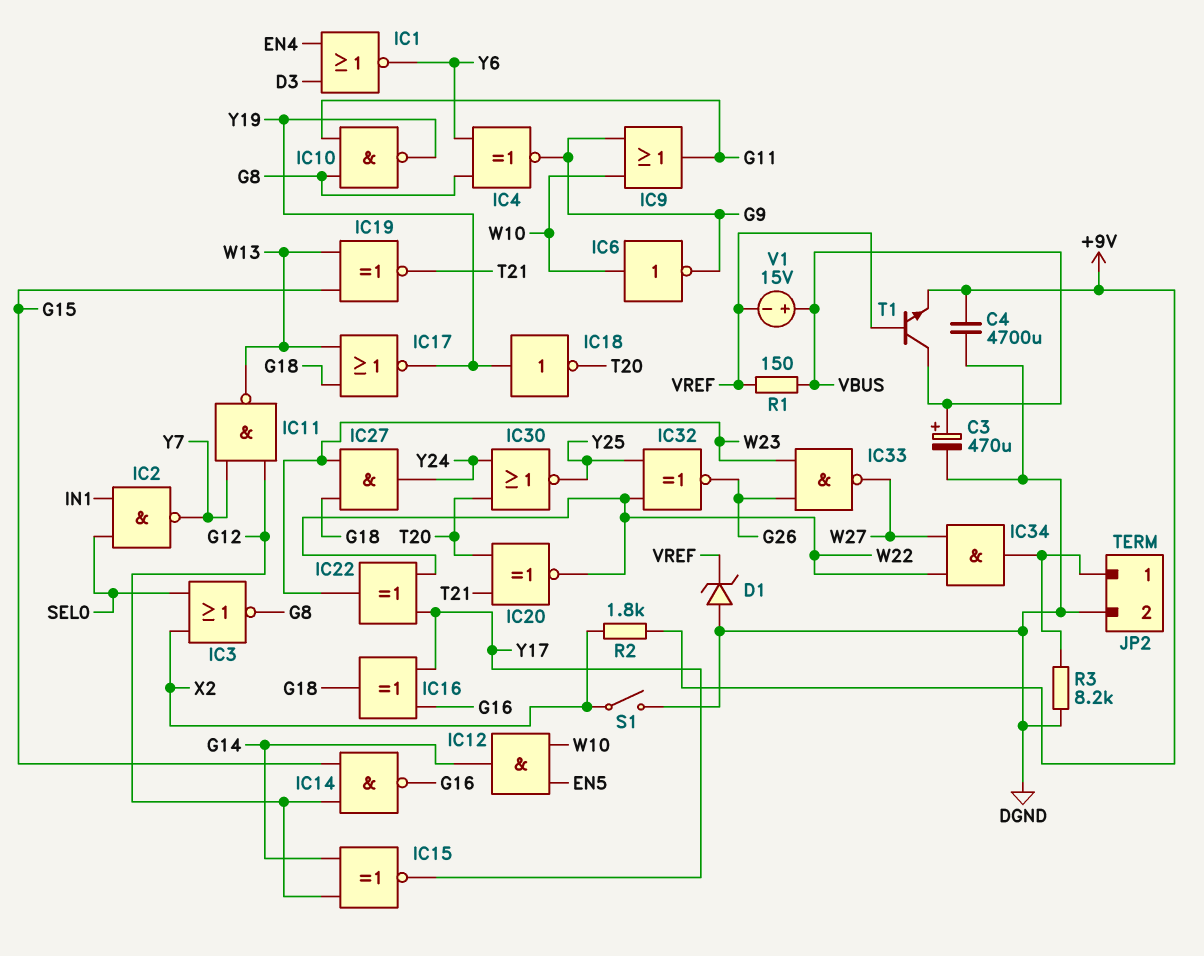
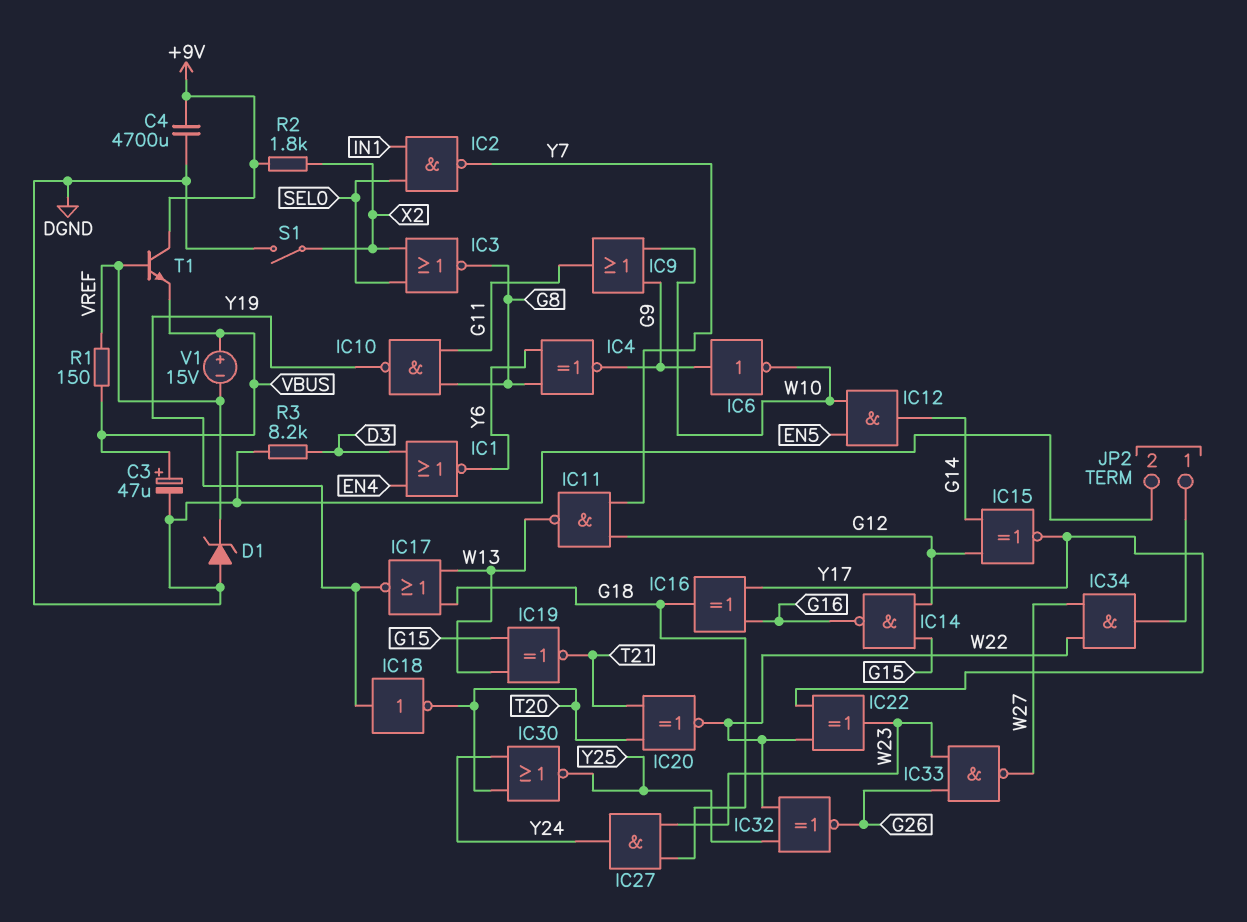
C3: 470uF (plus VBUS, minus DGND) -> 47uF (plus VBUS, minus DGND)
IC6: NOT (in W10, out G9) -> NOT (in G9, out W10)
R3: 8.2k (DGND, JP2/1) -> 8.2k (D3, DGND)
T1: NPN (B VREF, C VBUS, E +9V) -> NPN (B VREF, C +9V, E VBUS)

